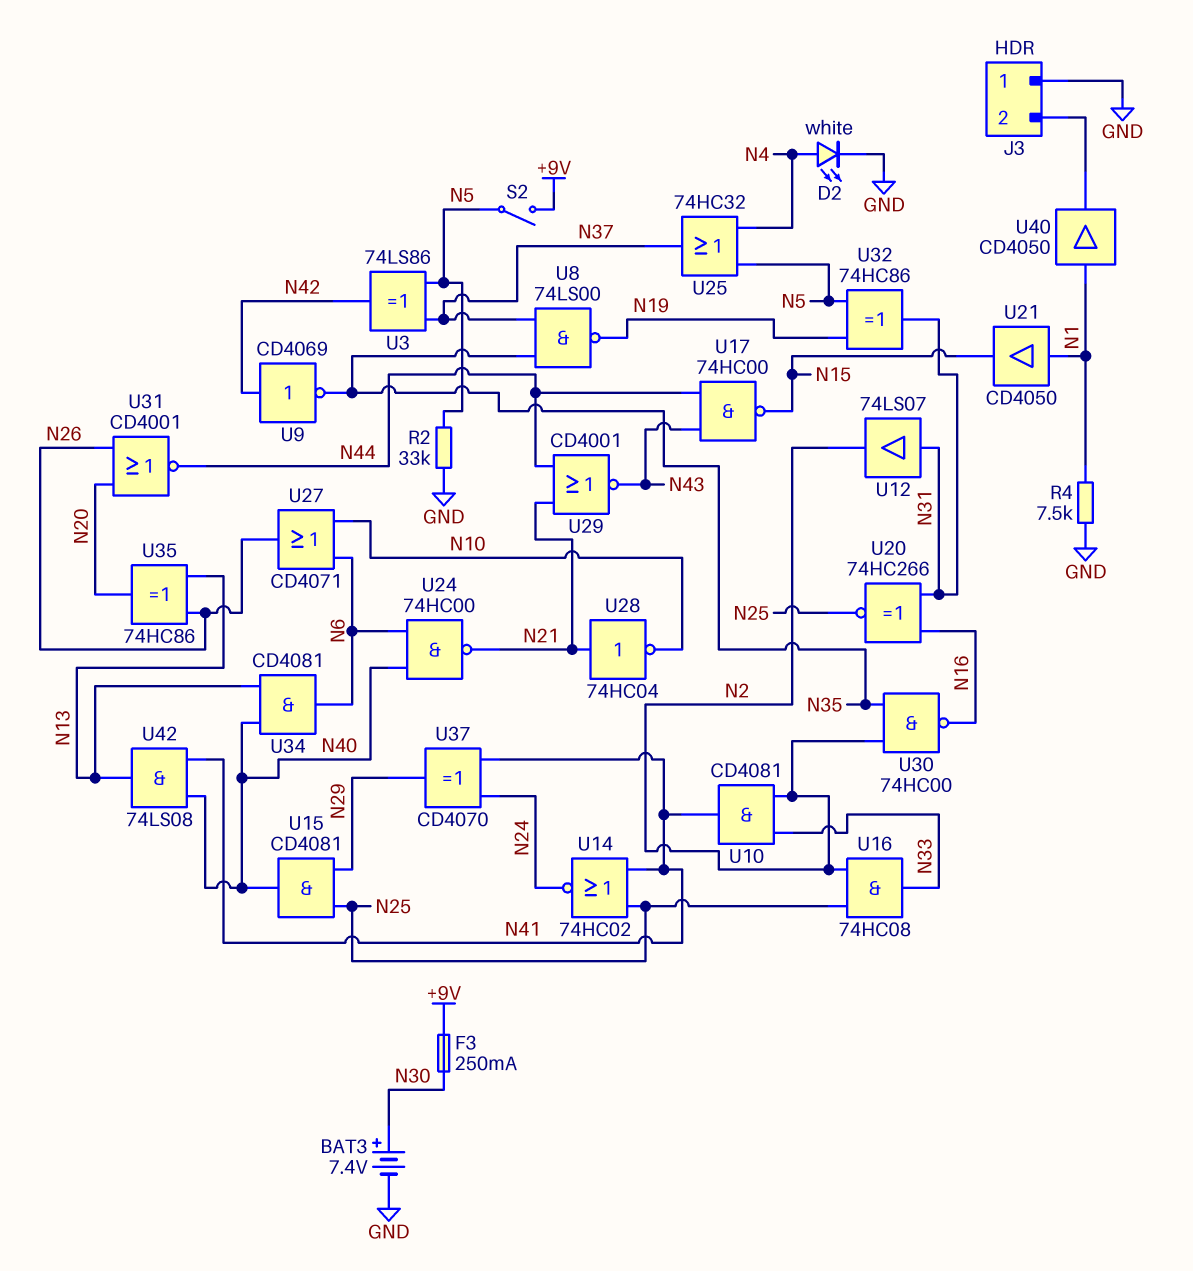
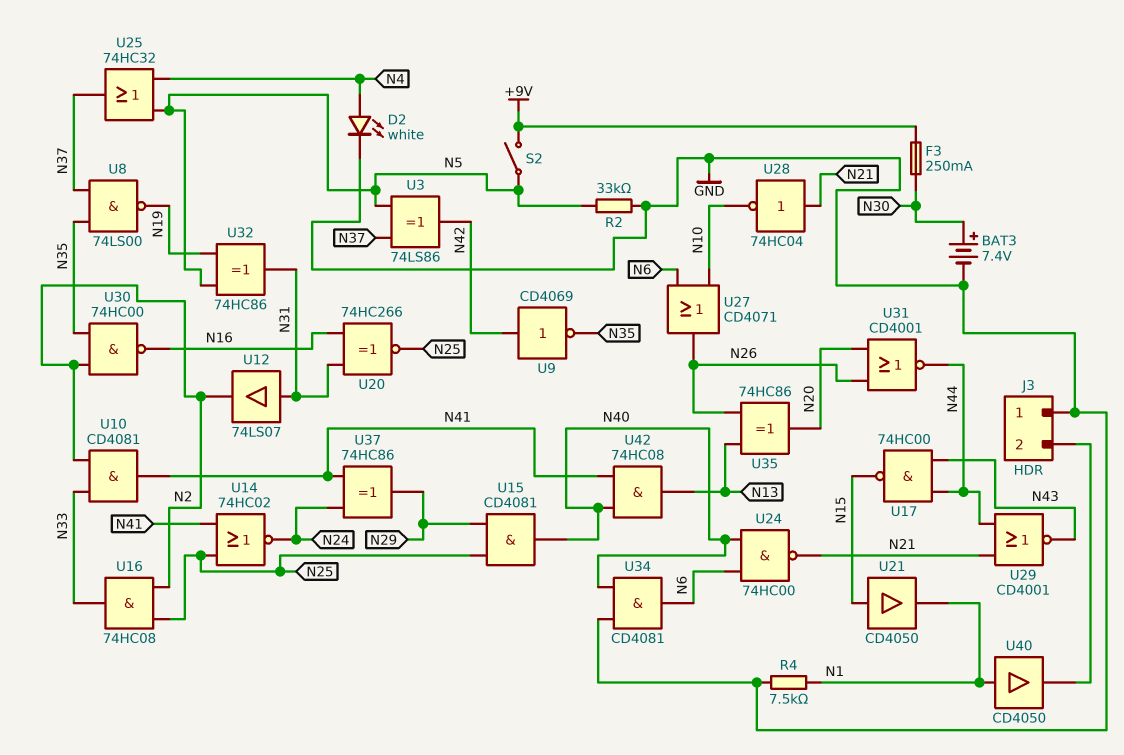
U21: buffer CD4050 (in N1, out N15) -> buffer CD4050 (in N15, out N1)
U34: AND CD4081 (in N13, in N40, out N6) -> AND CD4081 (in GND, in N40, out N6)
U37: XOR CD4070 (in N24, in N41, out N29) -> XOR 74HC86 (in N24, in N41, out N29)
U42: AND 74LS08 (in N40, in N41, out N13) -> AND 74HC08 (in N40, in N41, out N13)

